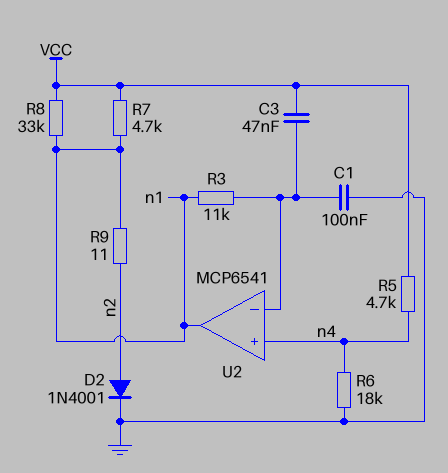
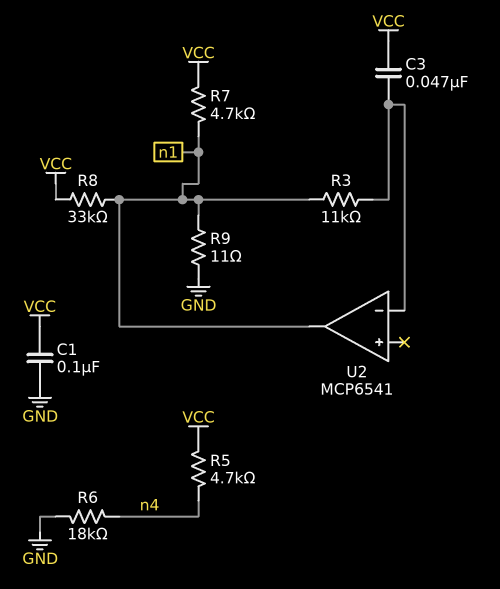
C1: 100nF (GND, U2/in-) -> 100nF (GND, VCC)
D2: diode 1N4001 (A n2, K GND) -> none
R9: 11 (n1, n2) -> 11 (GND, n1)
U2 pin in+: n4 -> none

